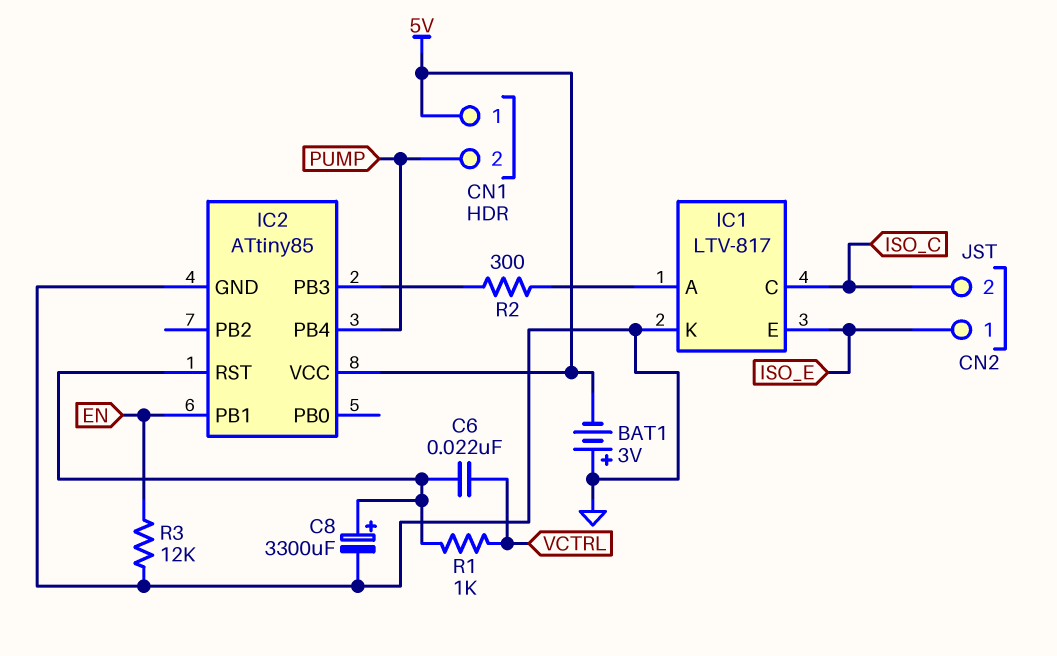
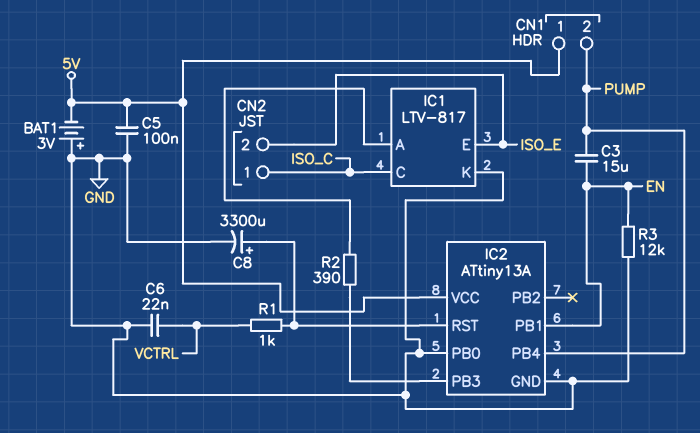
C3: none -> 15uF (EN, PUMP)
C5: none -> 100nF (5V, GND)
C6: 22nF (IC2/RST, VCTRL) -> 22nF (GND, VCTRL)
CN2 pin 1: ISO_E -> ISO_C
CN2 pin 2: ISO_C -> ISO_E
IC2: ATtiny85 -> ATtiny13A
IC2 pin PB0: none -> GND
R2: 300 (IC1/A, IC2/PB3) -> 390 (IC1/A, IC2/PB3)

